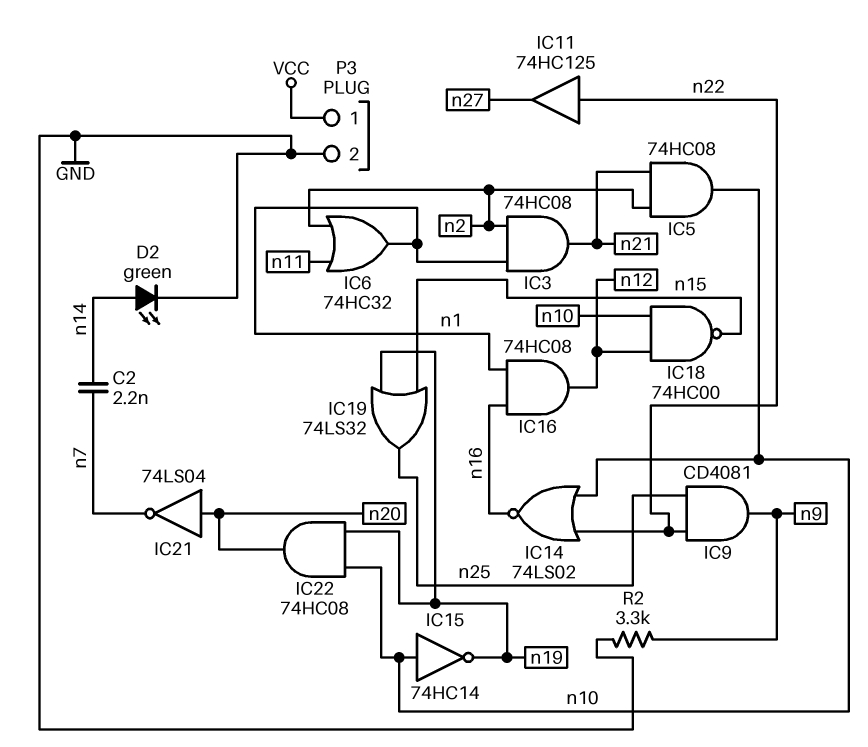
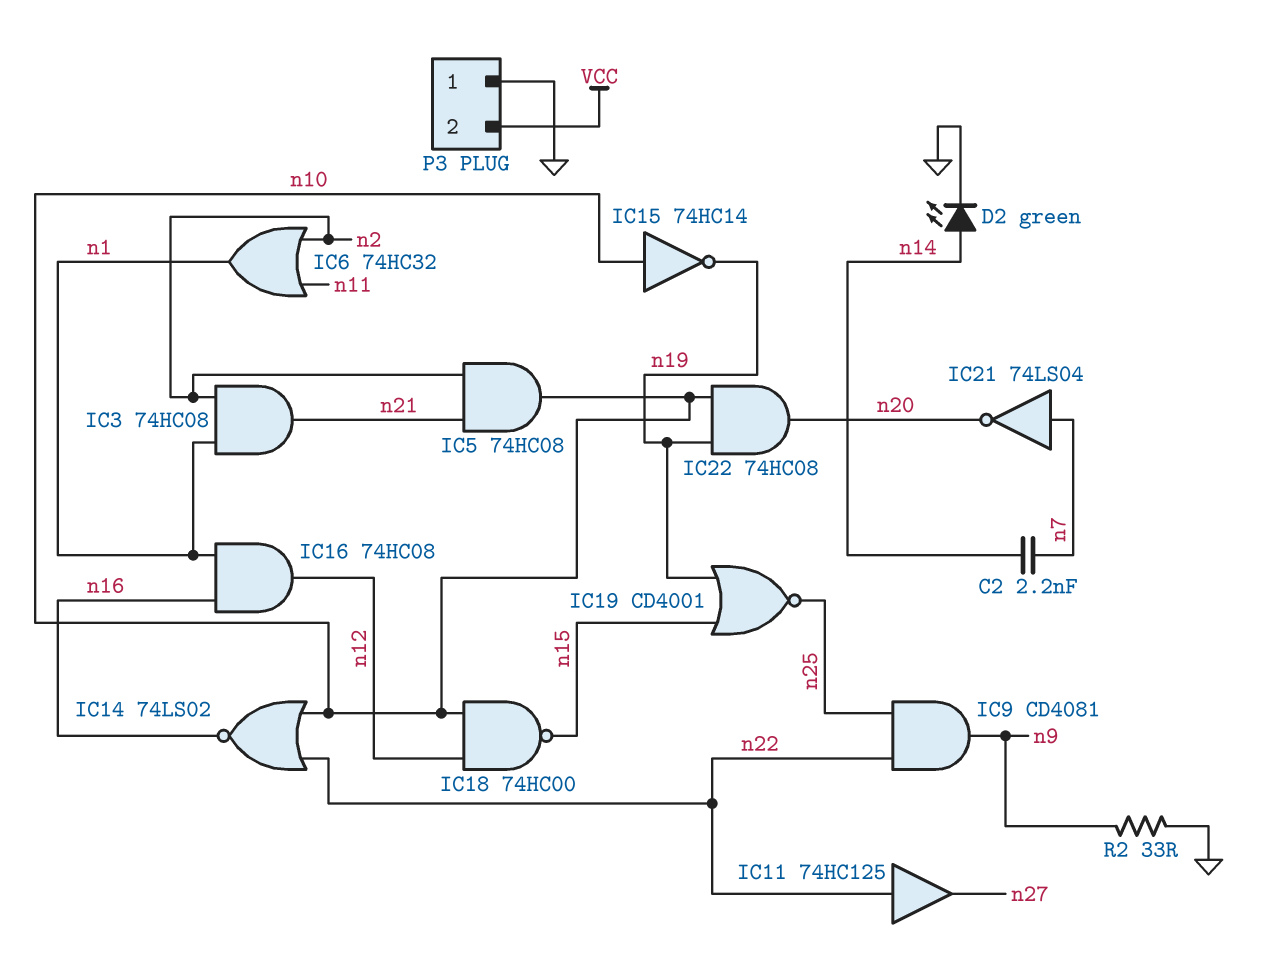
IC19: OR 74LS32 (in n15, in n19, out n25) -> NOR CD4001 (in n15, in n19, out n25)
IC21: NOT 74LS04 (in n20, out n7) -> NOT 74LS04 (in n7, out n20)
P3 pin 1: VCC -> GND
P3 pin 2: GND -> VCC
R2: 3.3k (GND, n9) -> 33 (GND, n9)

